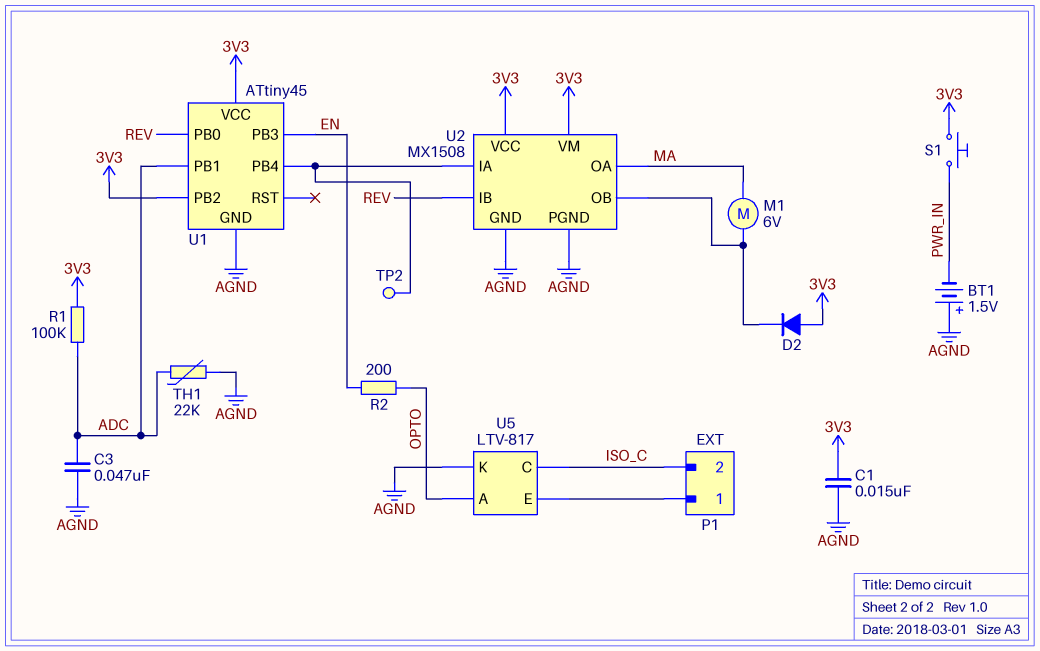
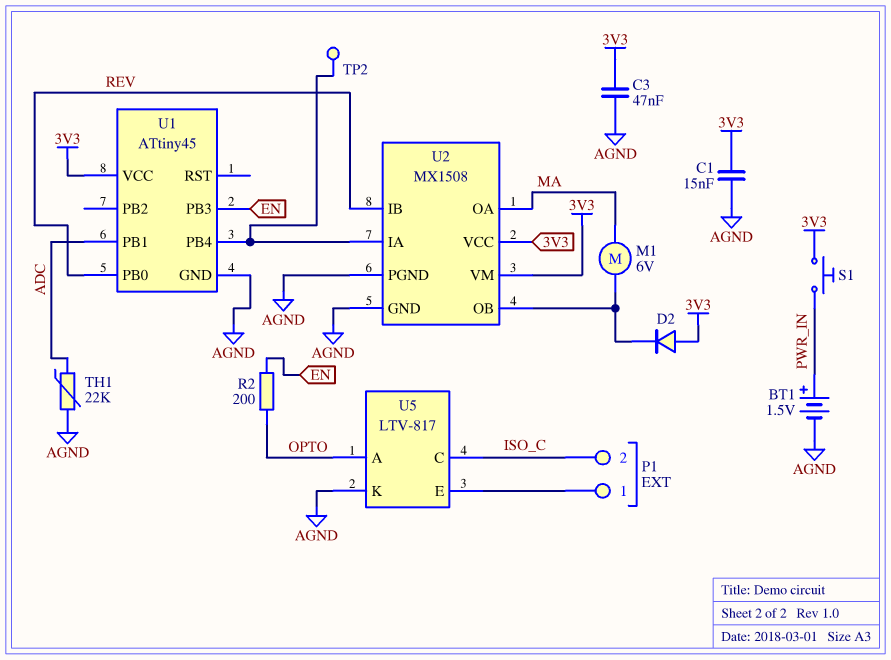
BT1: 1.5V (plus AGND, minus PWR_IN) -> 1.5V (plus PWR_IN, minus AGND)
C3: 47nF (ADC, AGND) -> 47nF (3V3, AGND)
R1: 100k (3V3, ADC) -> none
U1 pin PB2: 3V3 -> none

